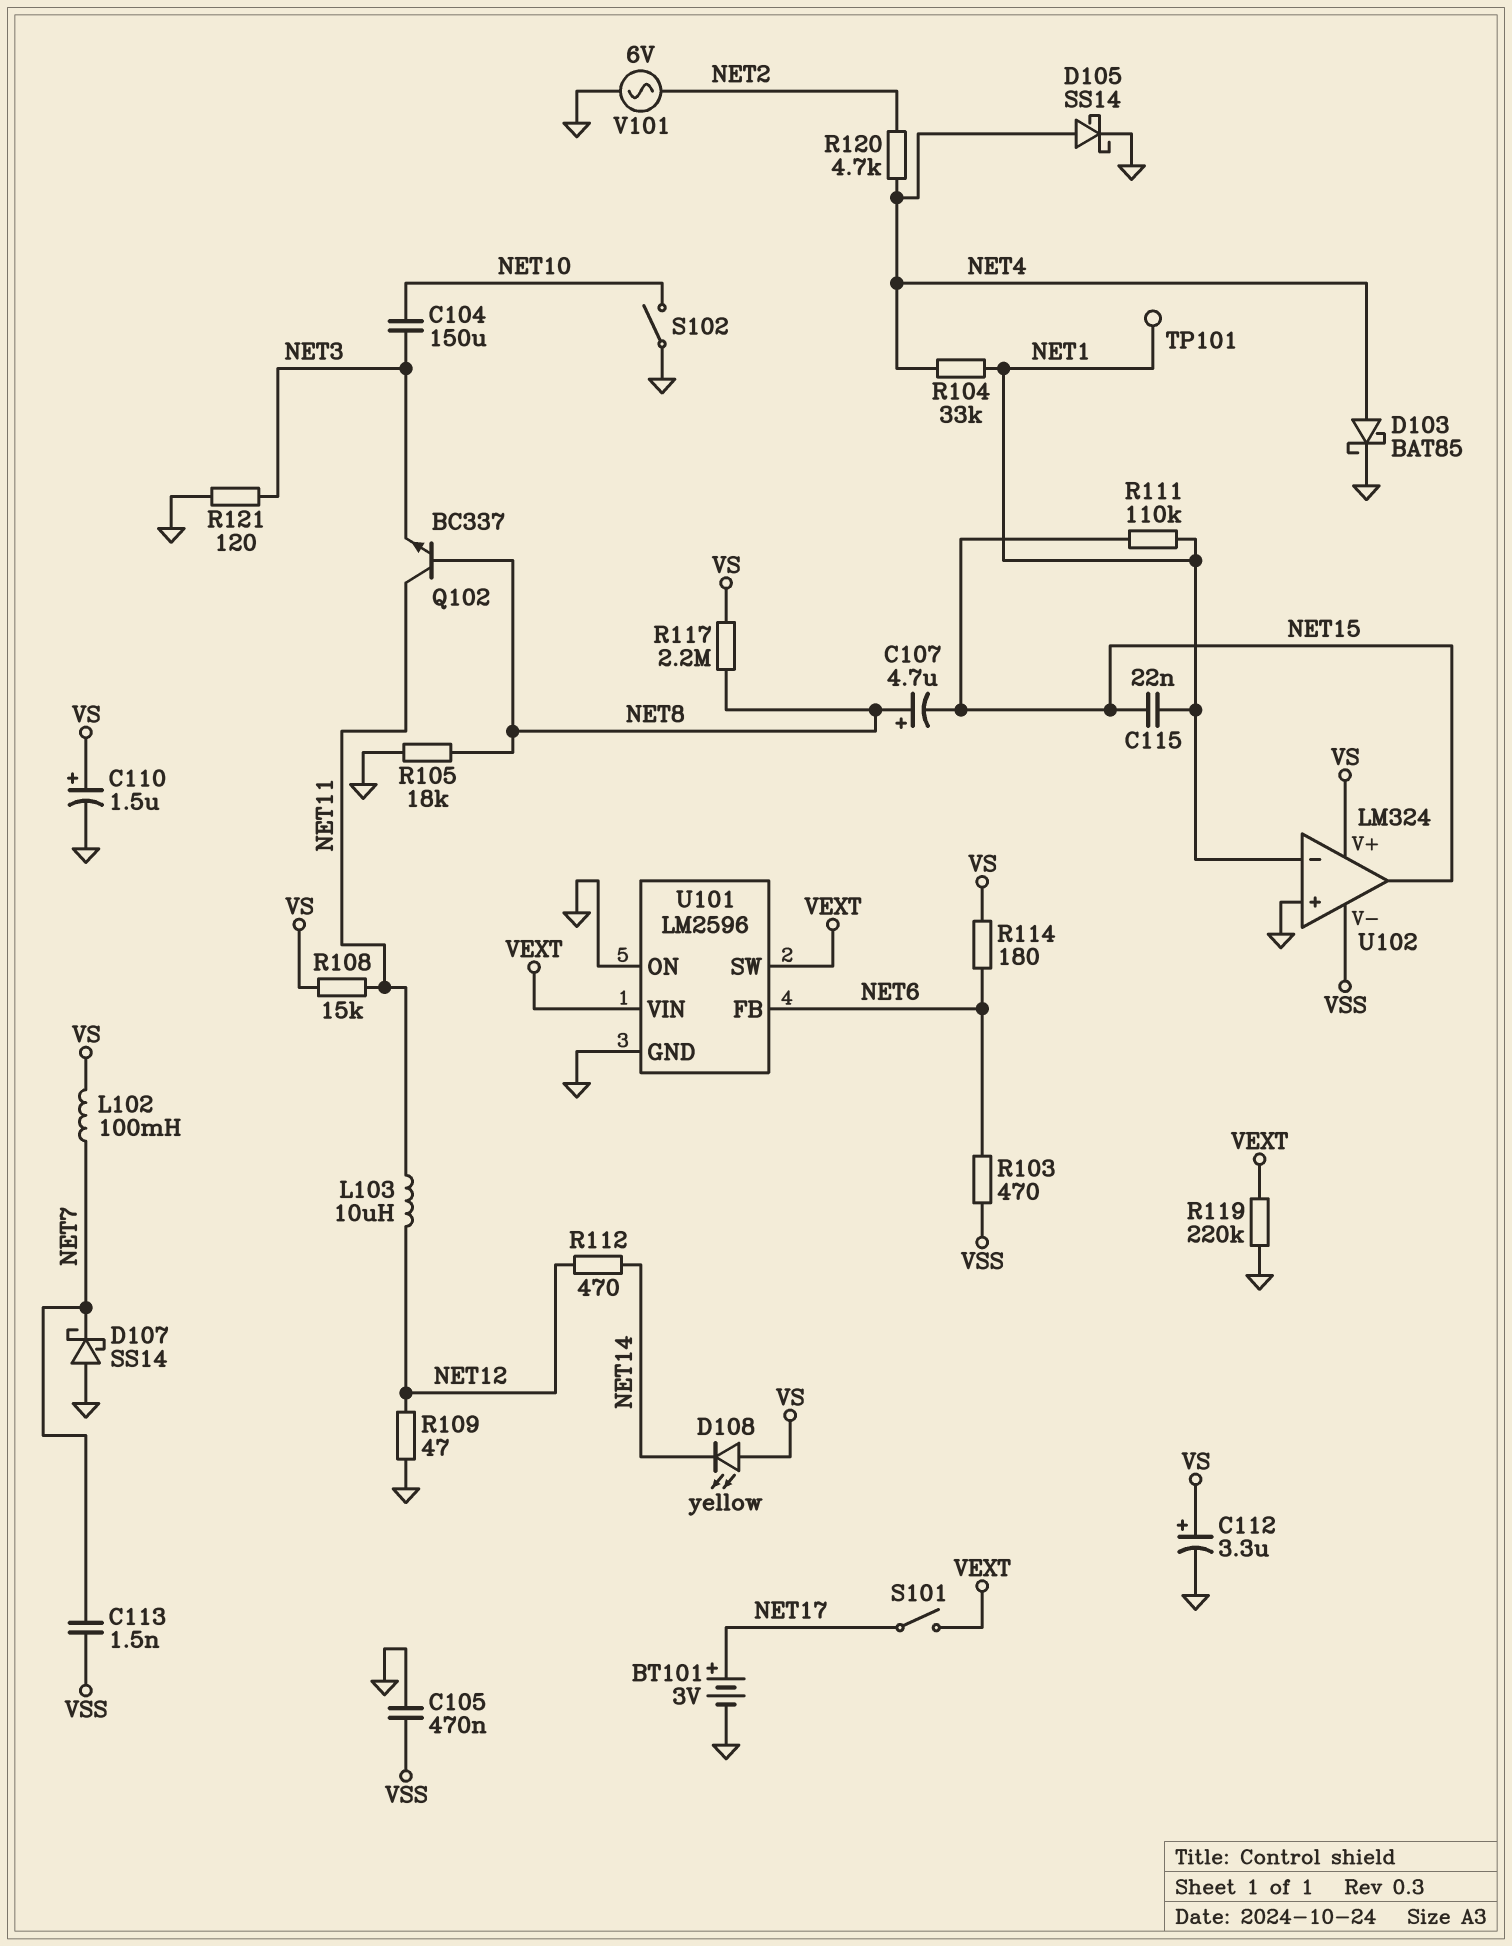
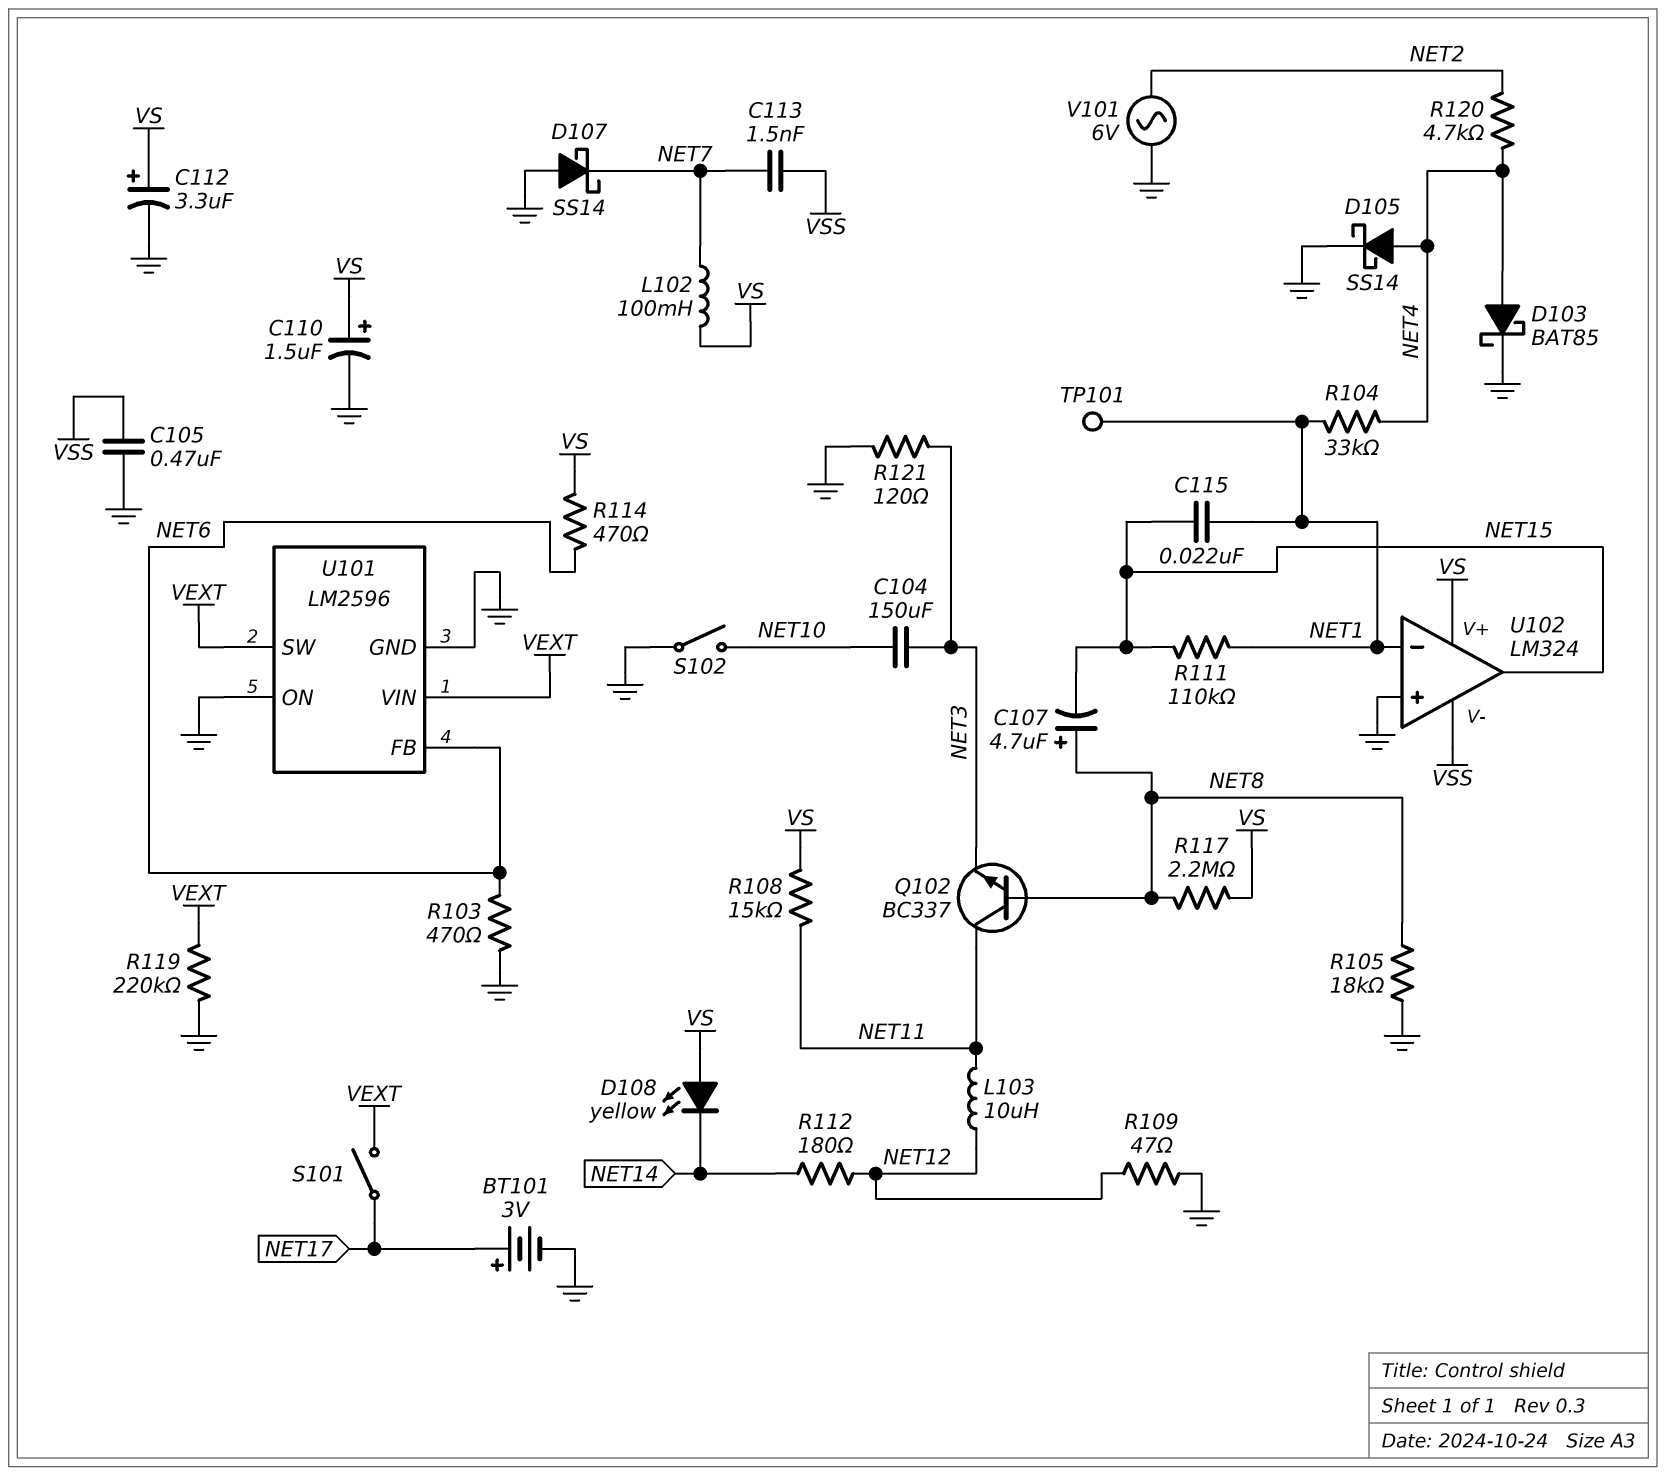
R103: 470 (NET6, VSS) -> 470 (GND, NET6)
R112: 470 (NET12, NET14) -> 180 (NET12, NET14)
R114: 180 (NET6, VS) -> 470 (NET6, VS)

